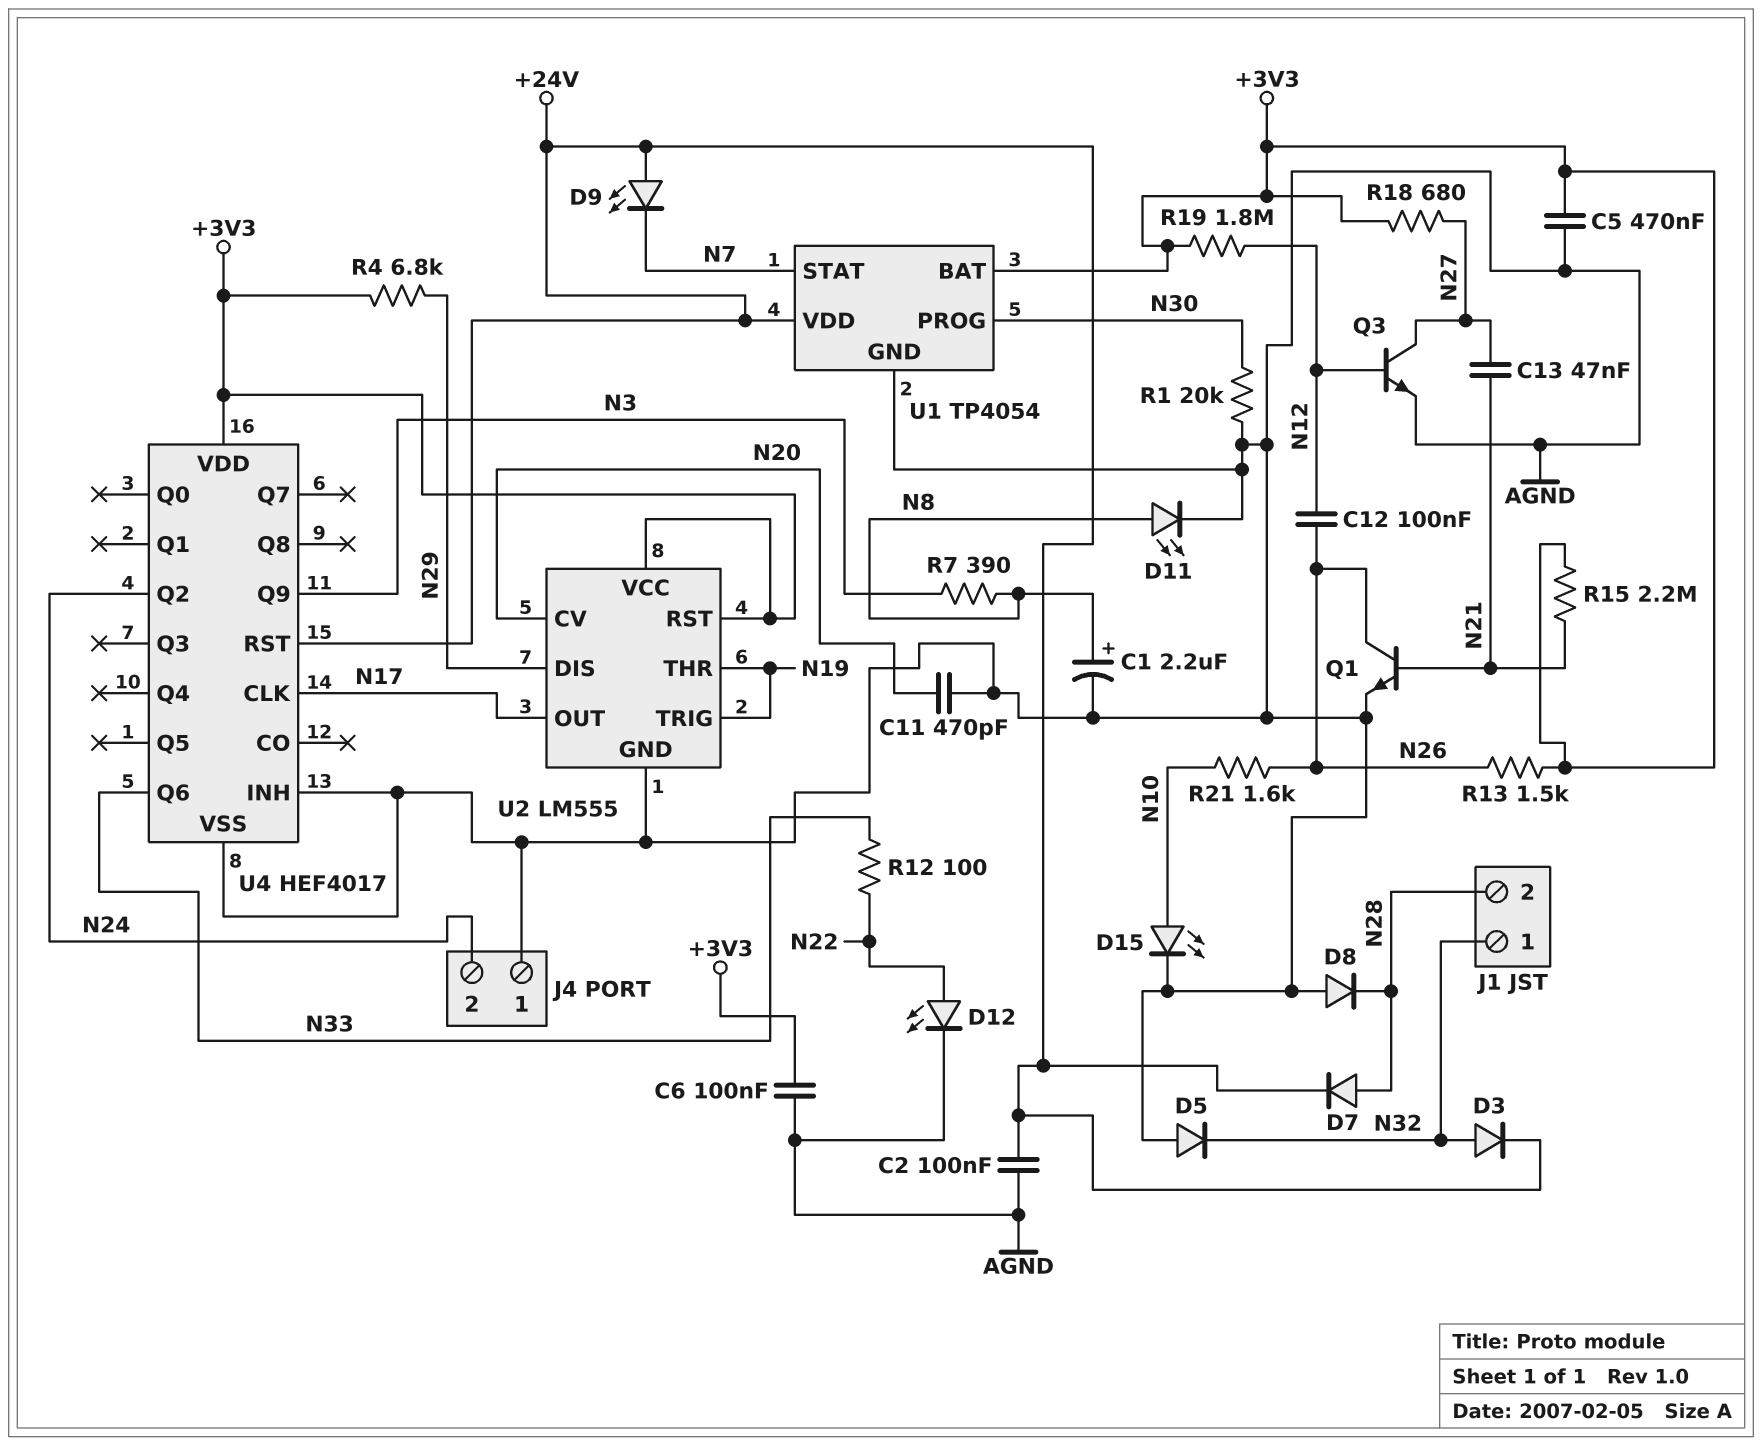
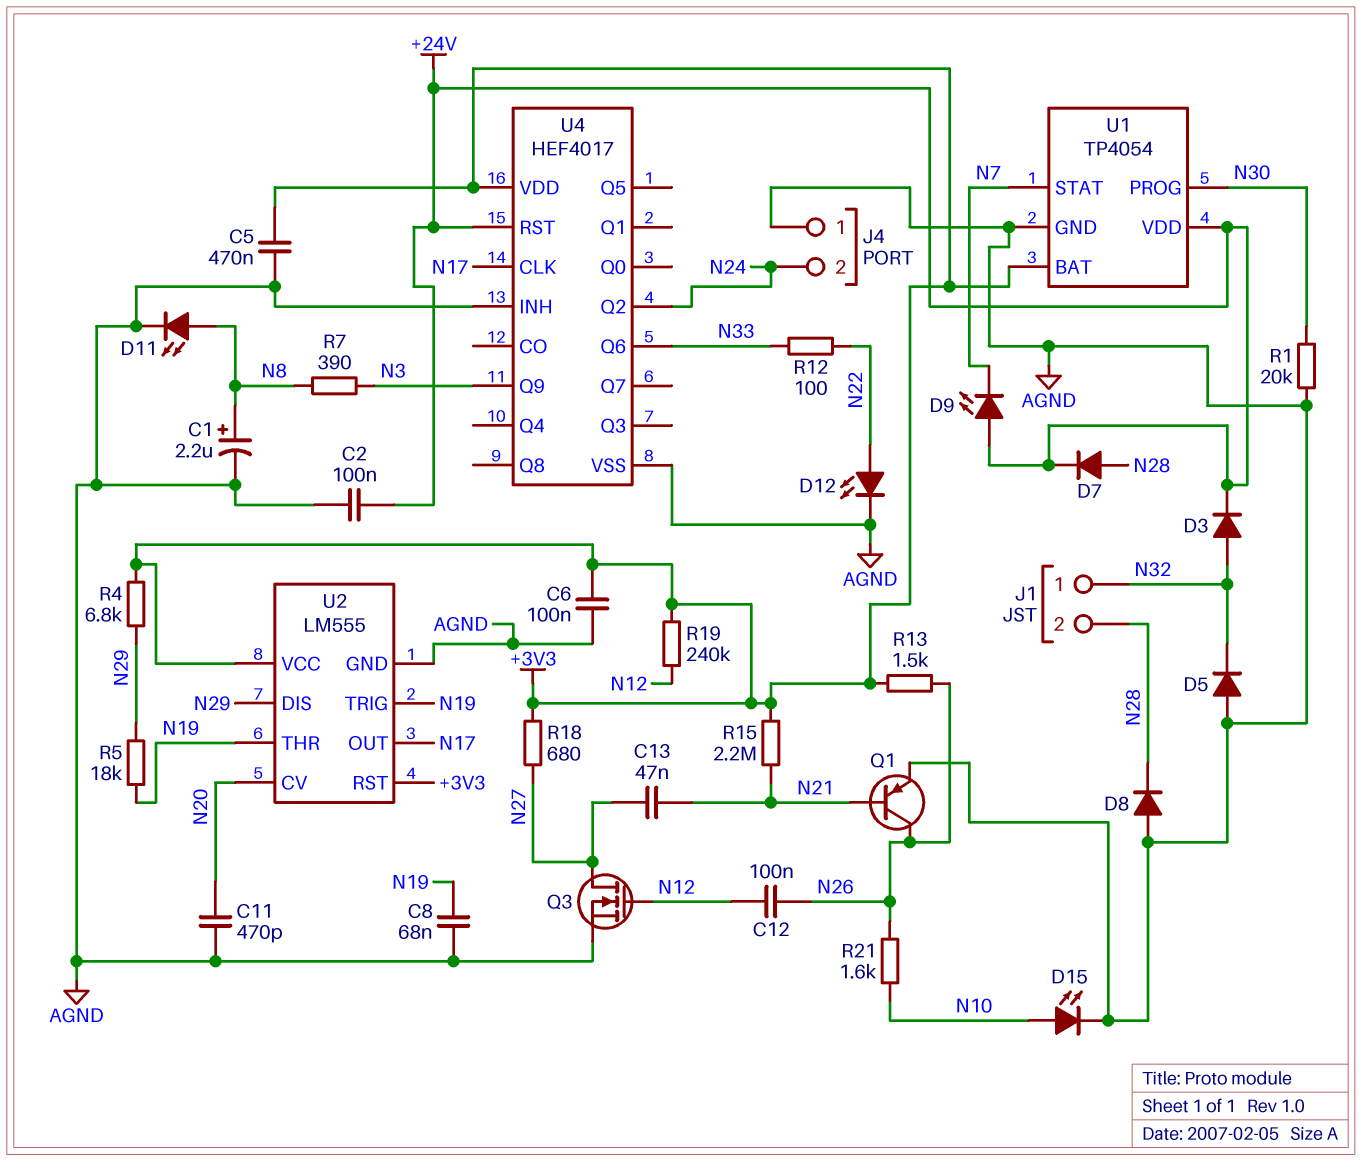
C8: none -> 68nF (AGND, N19)
Q1: NPN (B N21, C N26, E AGND) -> PNP (B N21, C N26, E AGND)
Q3: NPN (B N12, C N27, E AGND) -> NMOS (G N12, D N27, S AGND)
R5: none -> 18k (N19, N29)
R19: 1.8M (+3V3, N12) -> 240k (+3V3, N12)

